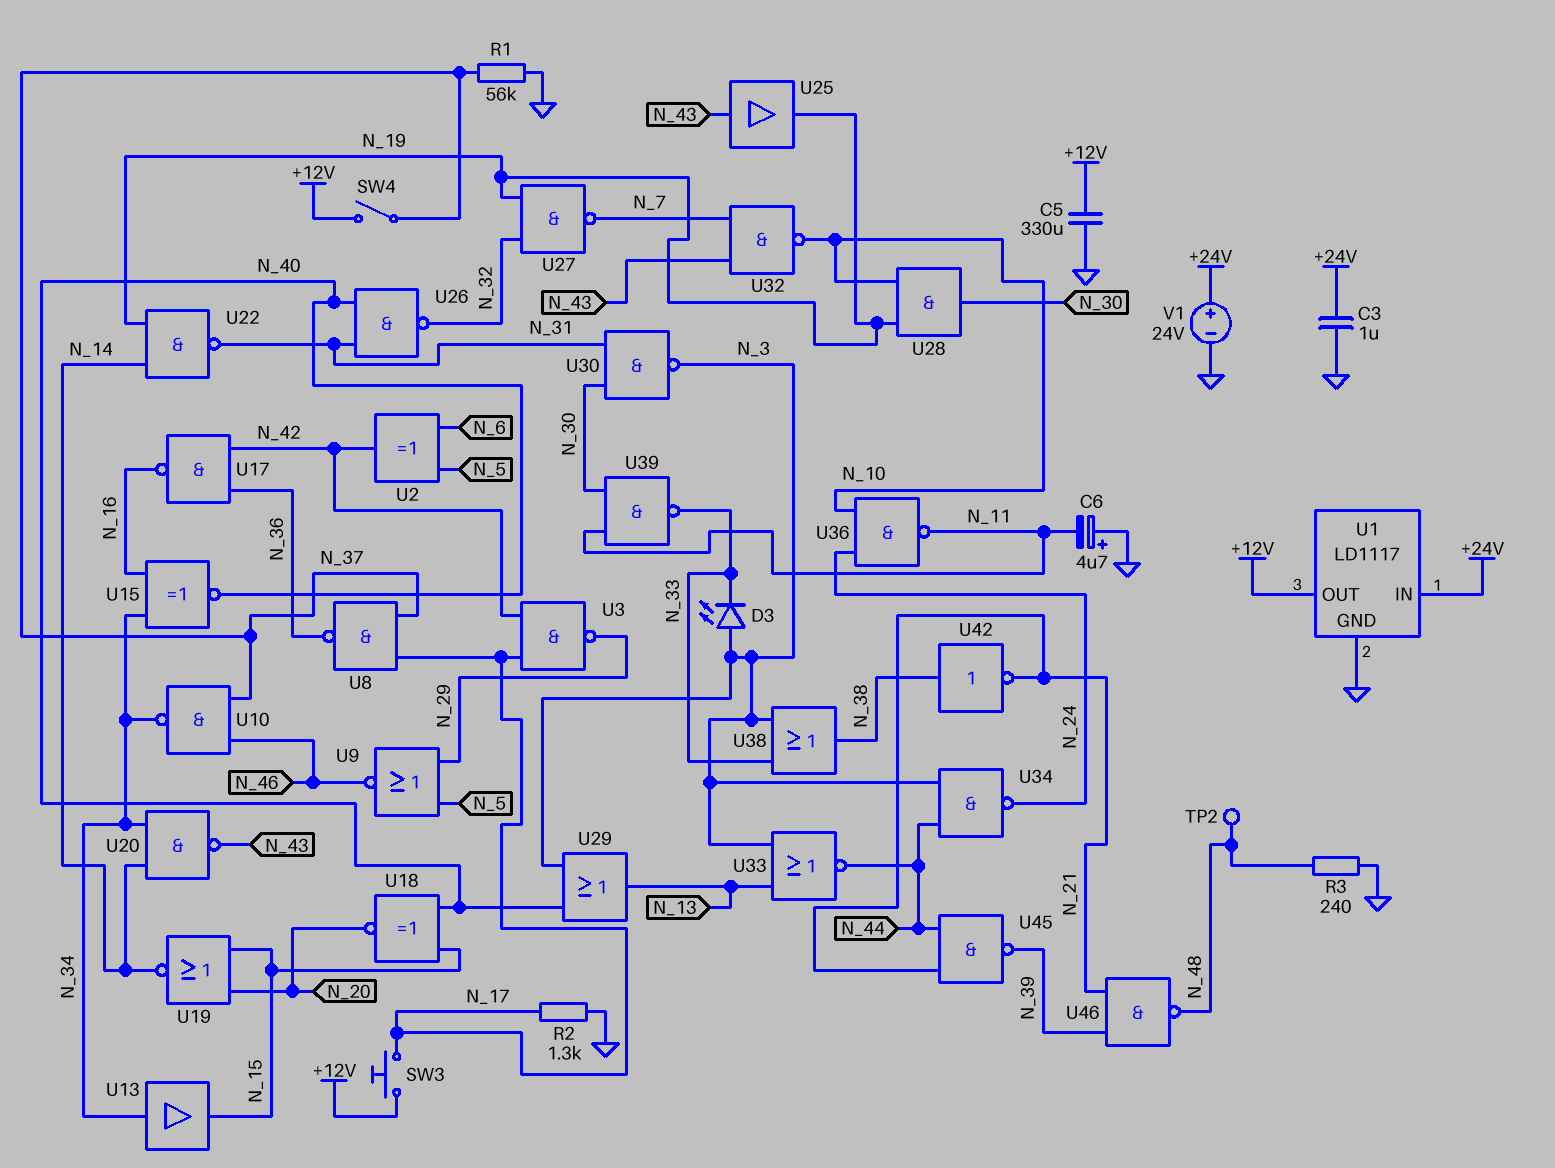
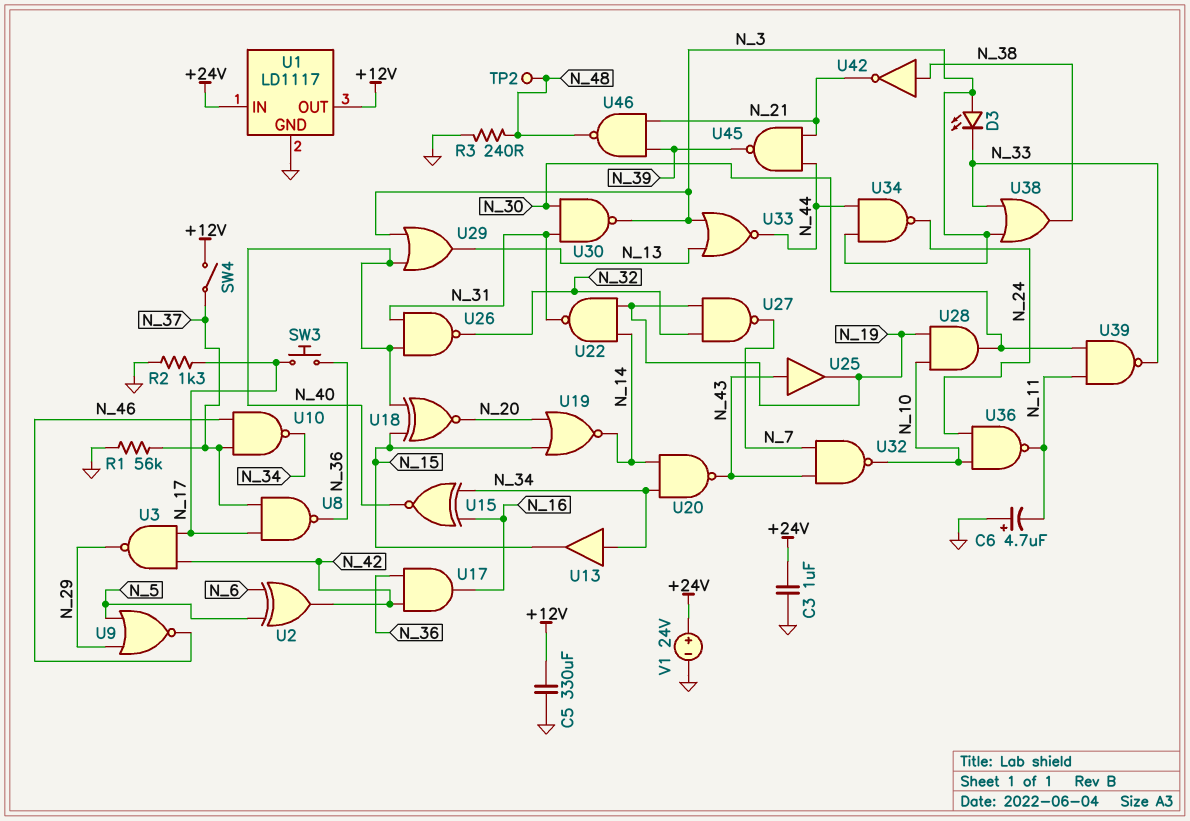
SW3: button (+12V, N_17) -> button (N_17, N_36)
U17: NAND (in N_36, in N_42, out N_16) -> AND (in N_36, in N_42, out N_16)

